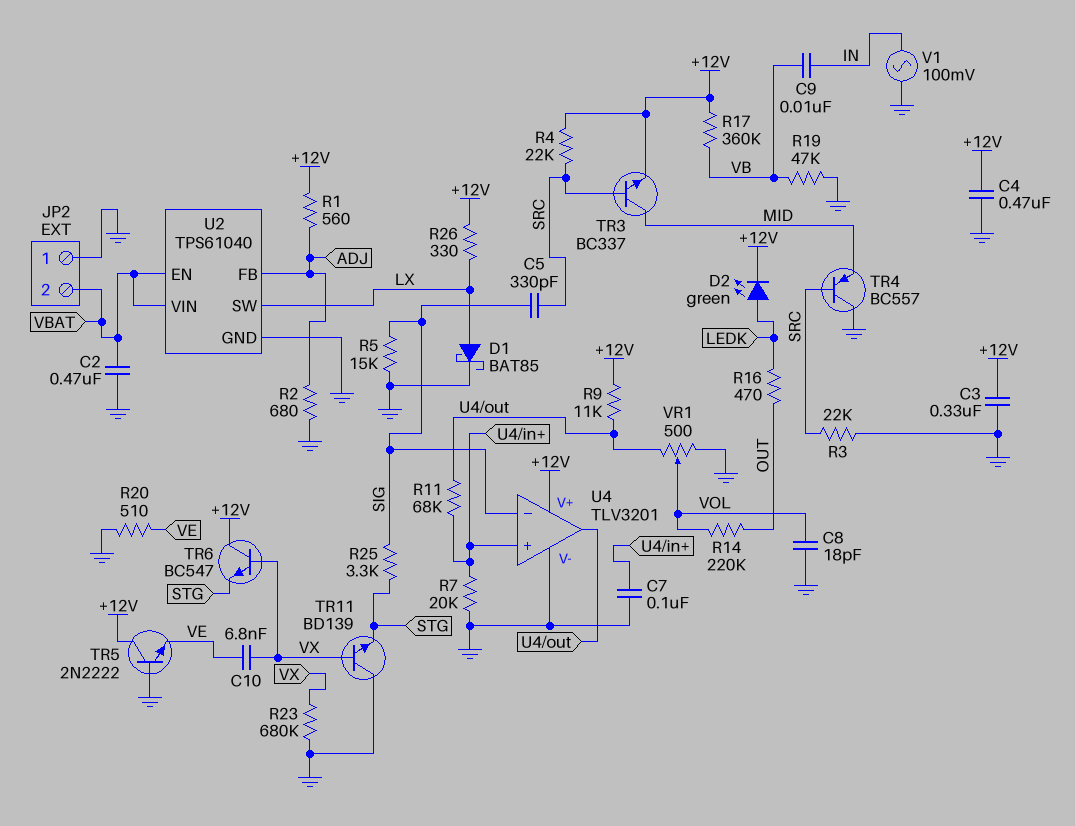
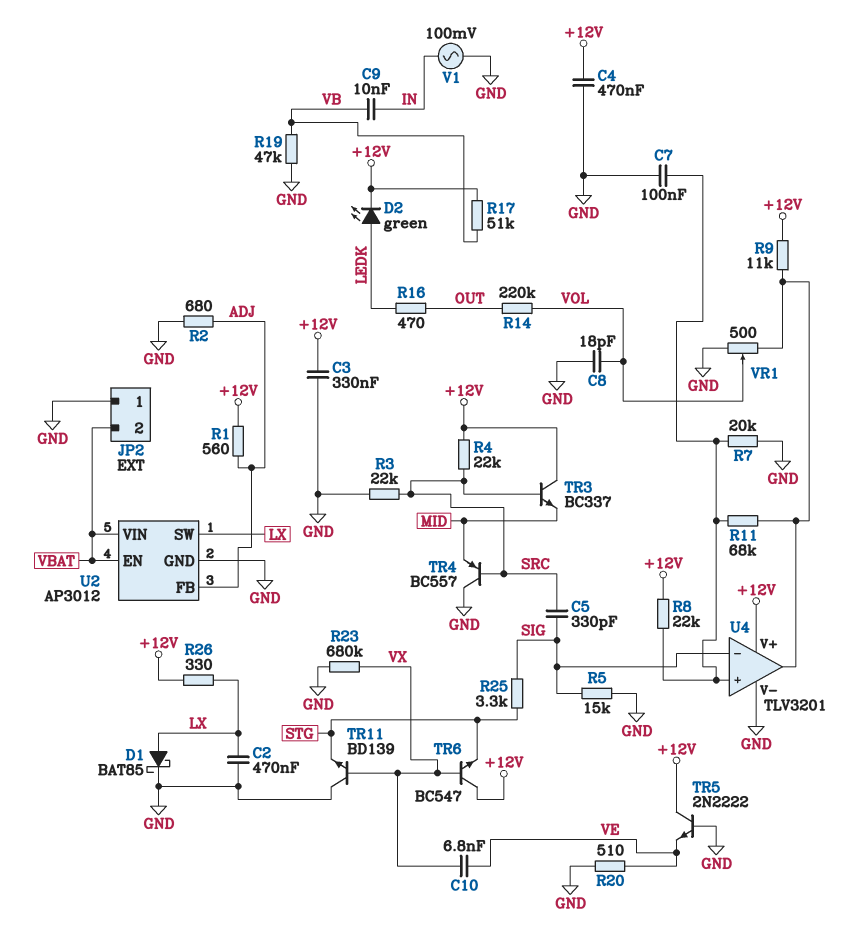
C2: 470nF (GND, VBAT) -> 470nF (GND, LX)
R8: none -> 22k (+12V, U4/in+)
R17: 360k (+12V, VB) -> 51k (+12V, VB)
TR3: NPN BC337 (B SRC, C MID, E +12V) -> NPN BC337 (B SRC, C +12V, E MID)
U2: TPS61040 -> AP3012

